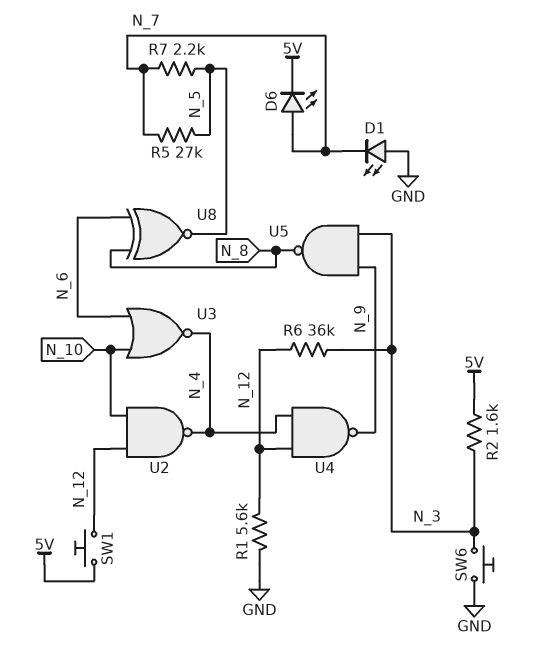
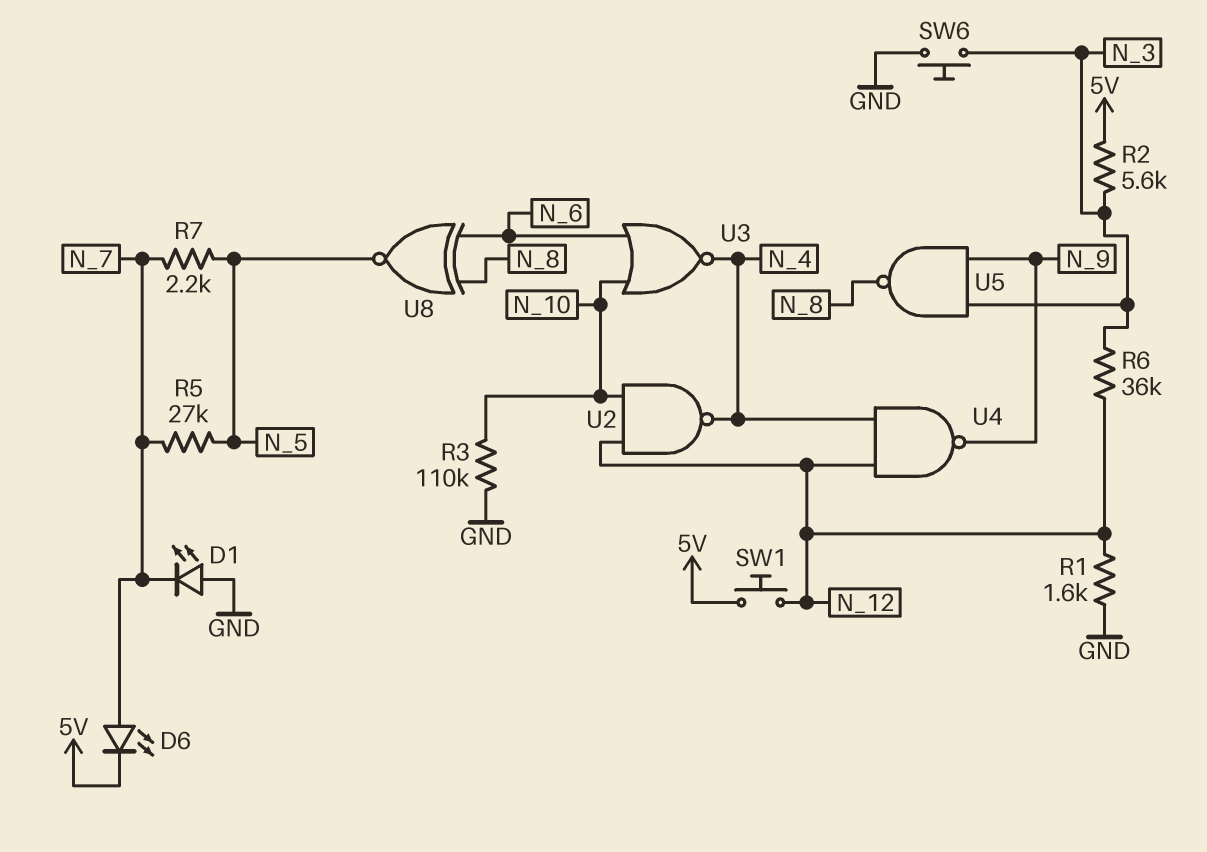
R1: 5.6k (GND, N_12) -> 1.6k (GND, N_12)
R2: 1.6k (5V, N_3) -> 5.6k (5V, N_3)
R3: none -> 110k (GND, N_10)

